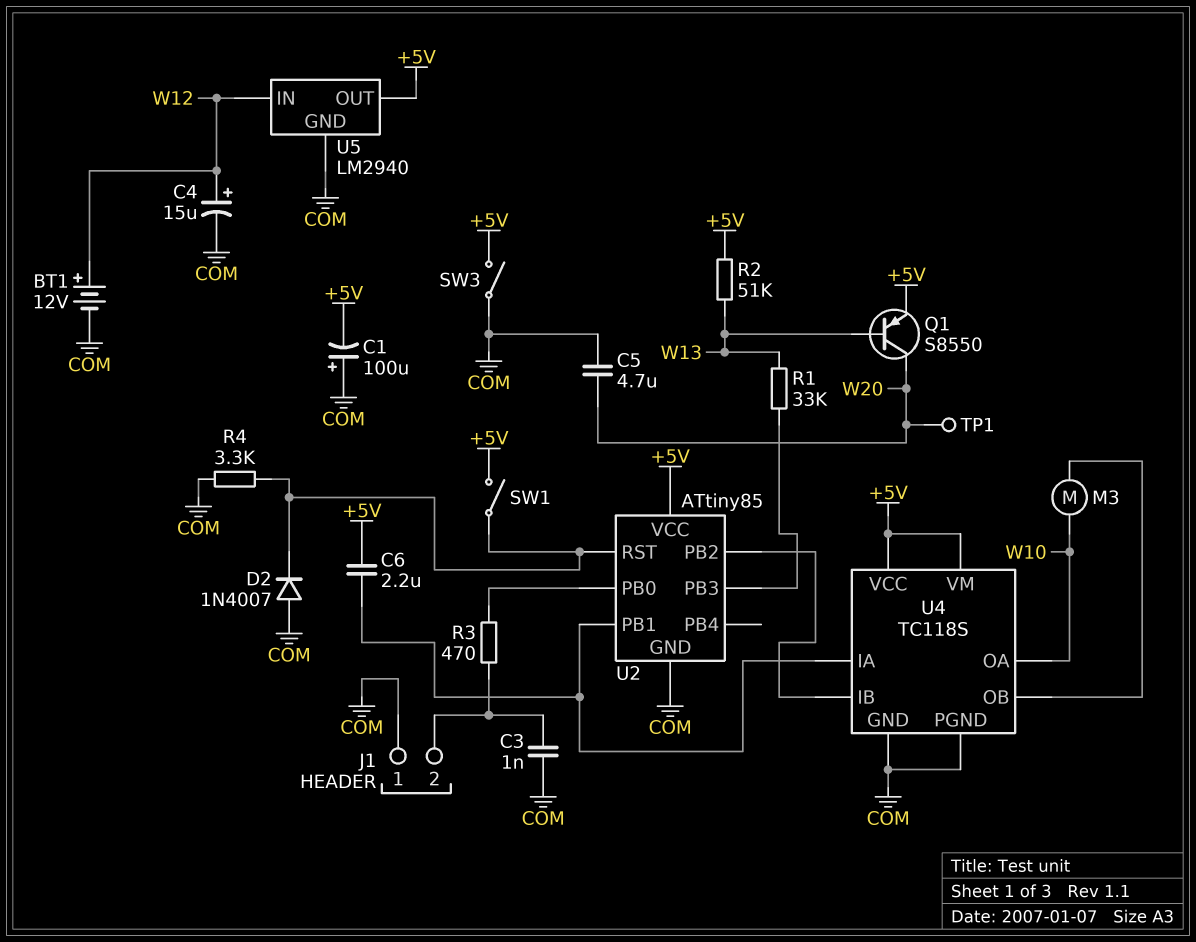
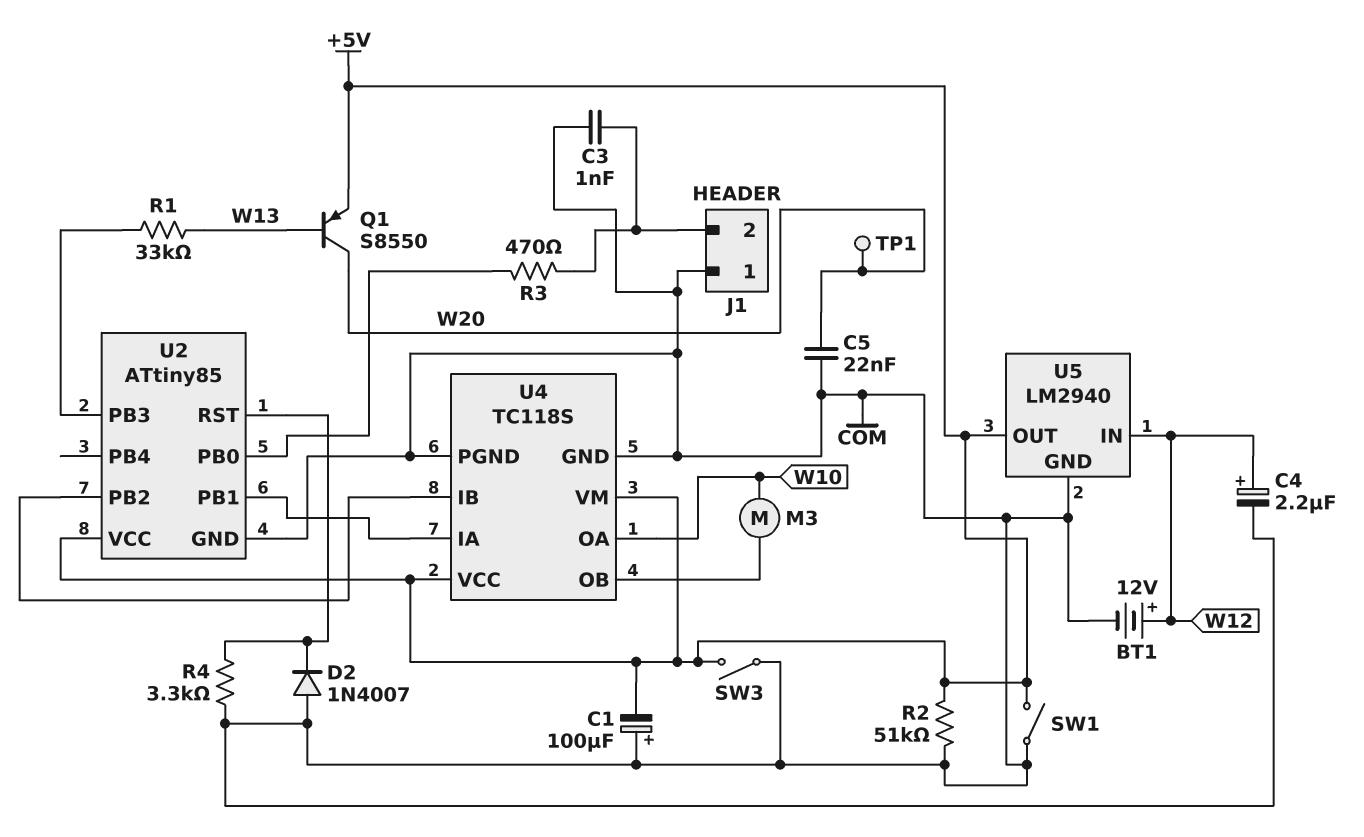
C4: 15uF (plus W12, minus COM) -> 2.2uF (plus W12, minus COM)
C5: 4.7uF (COM, W20) -> 22nF (COM, W20)
C6: 2.2uF (+5V, U2/PB1) -> none
R2: 51k (+5V, W13) -> 51k (+5V, COM)
SW1: switch (+5V, U2/RST) -> switch (+5V, COM)

